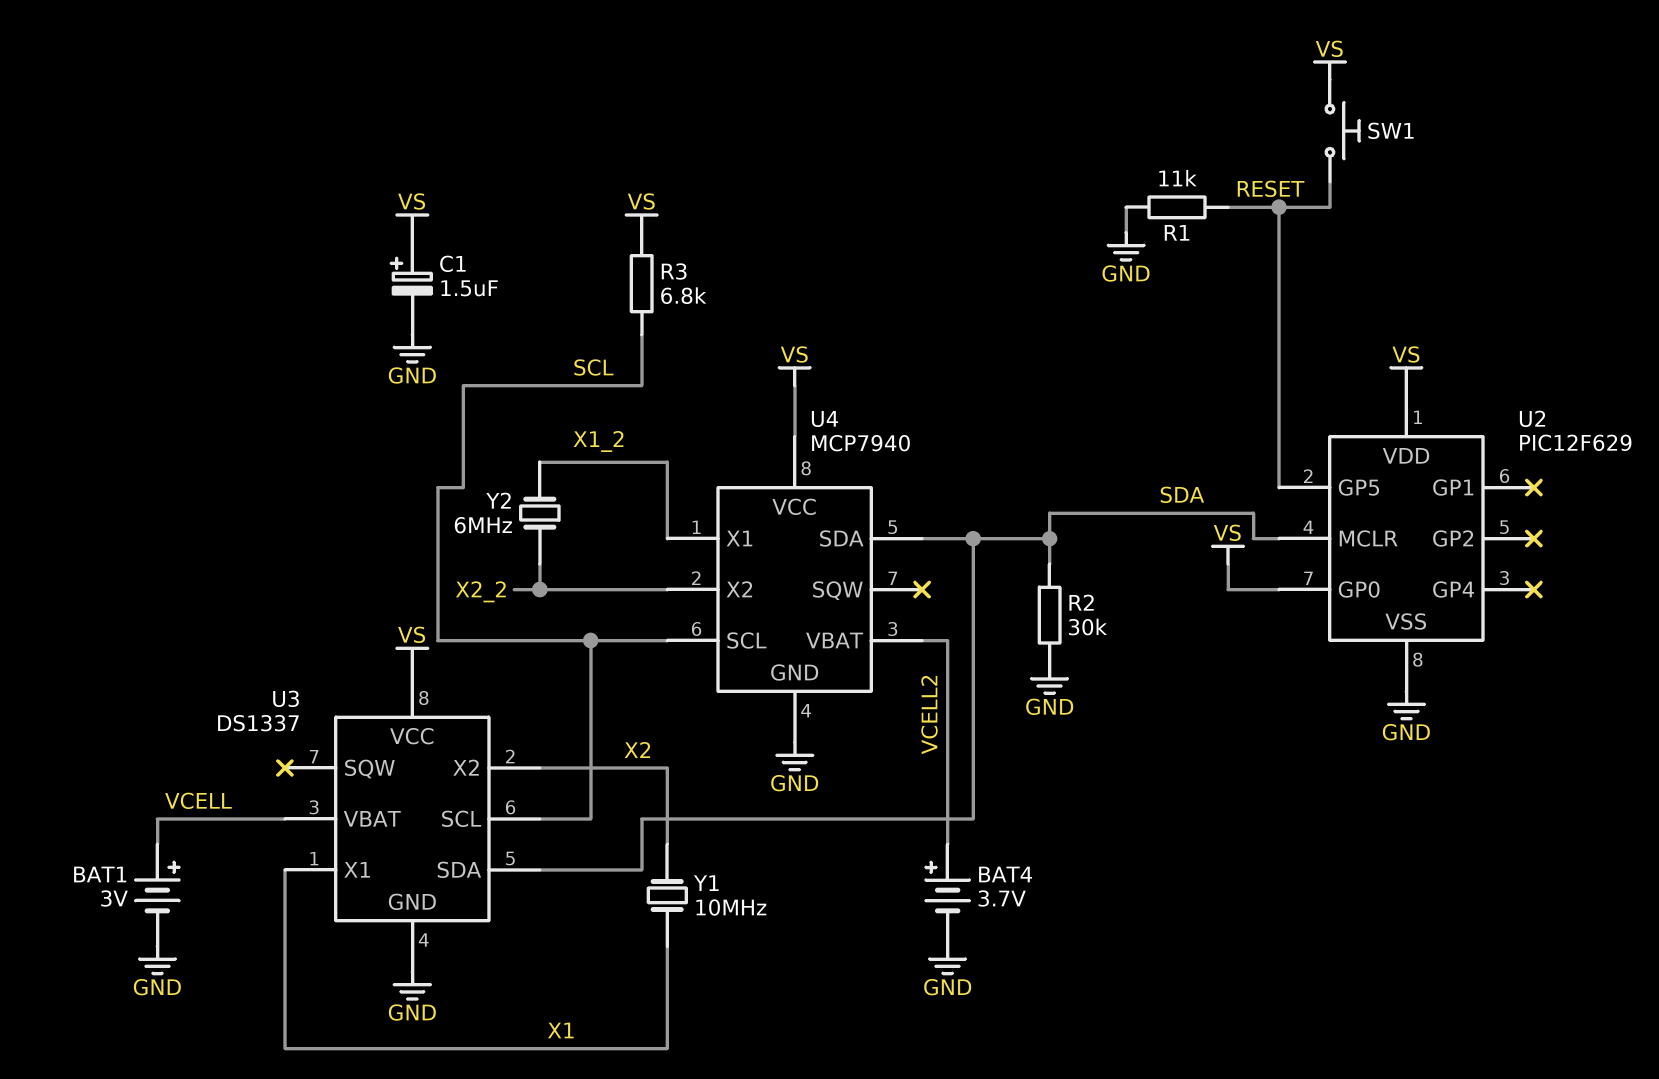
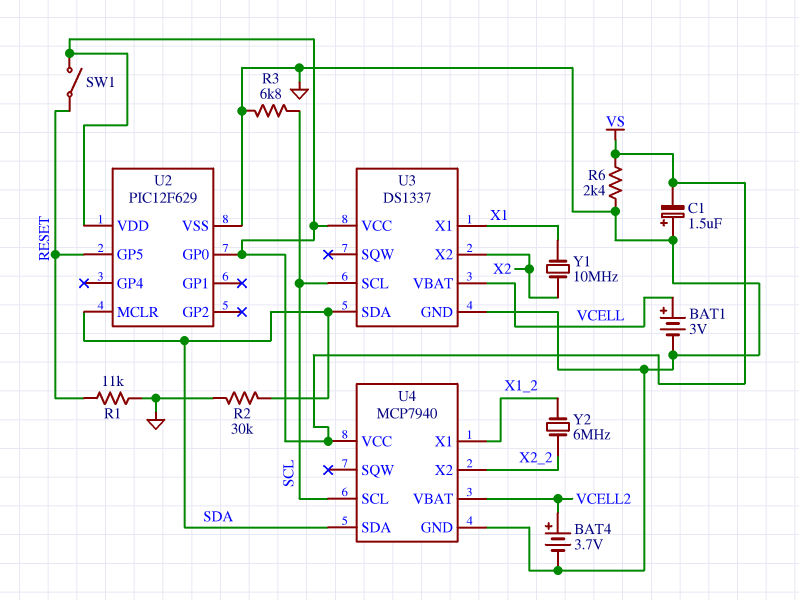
C1: 1.5uF (plus VS, minus GND) -> 1.5uF (plus GND, minus VS)
R3: 6.8k (SCL, VS) -> 6.8k (GND, SCL)
R6: none -> 2.4k (GND, VS)
SW1: button (RESET, VS) -> switch (RESET, VS)

